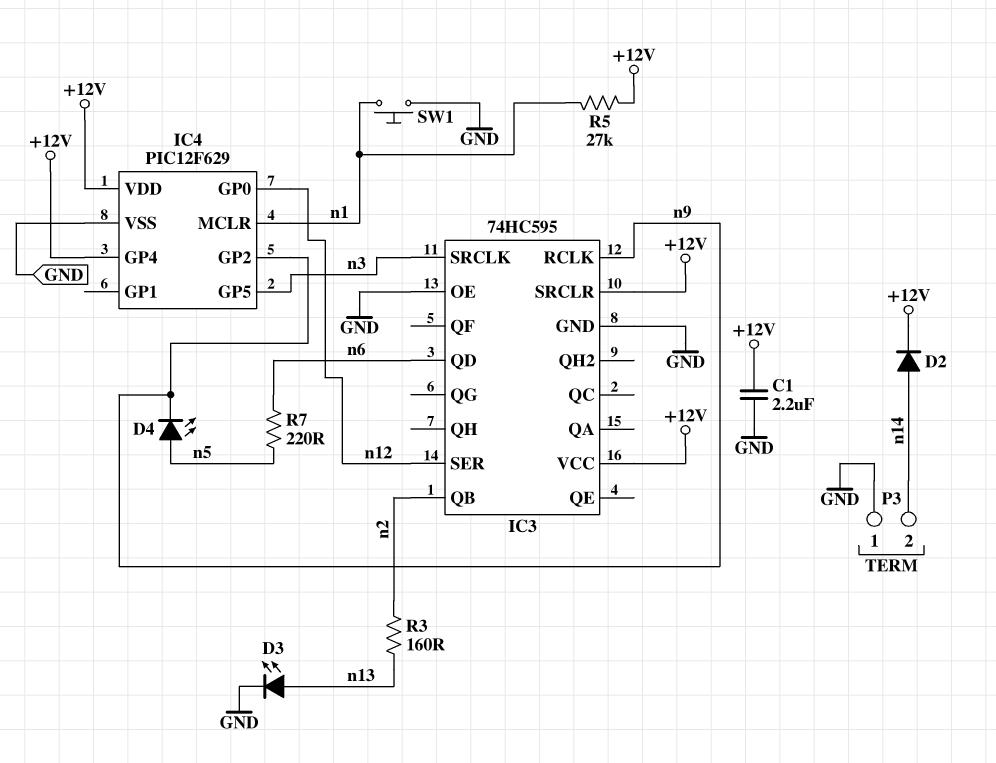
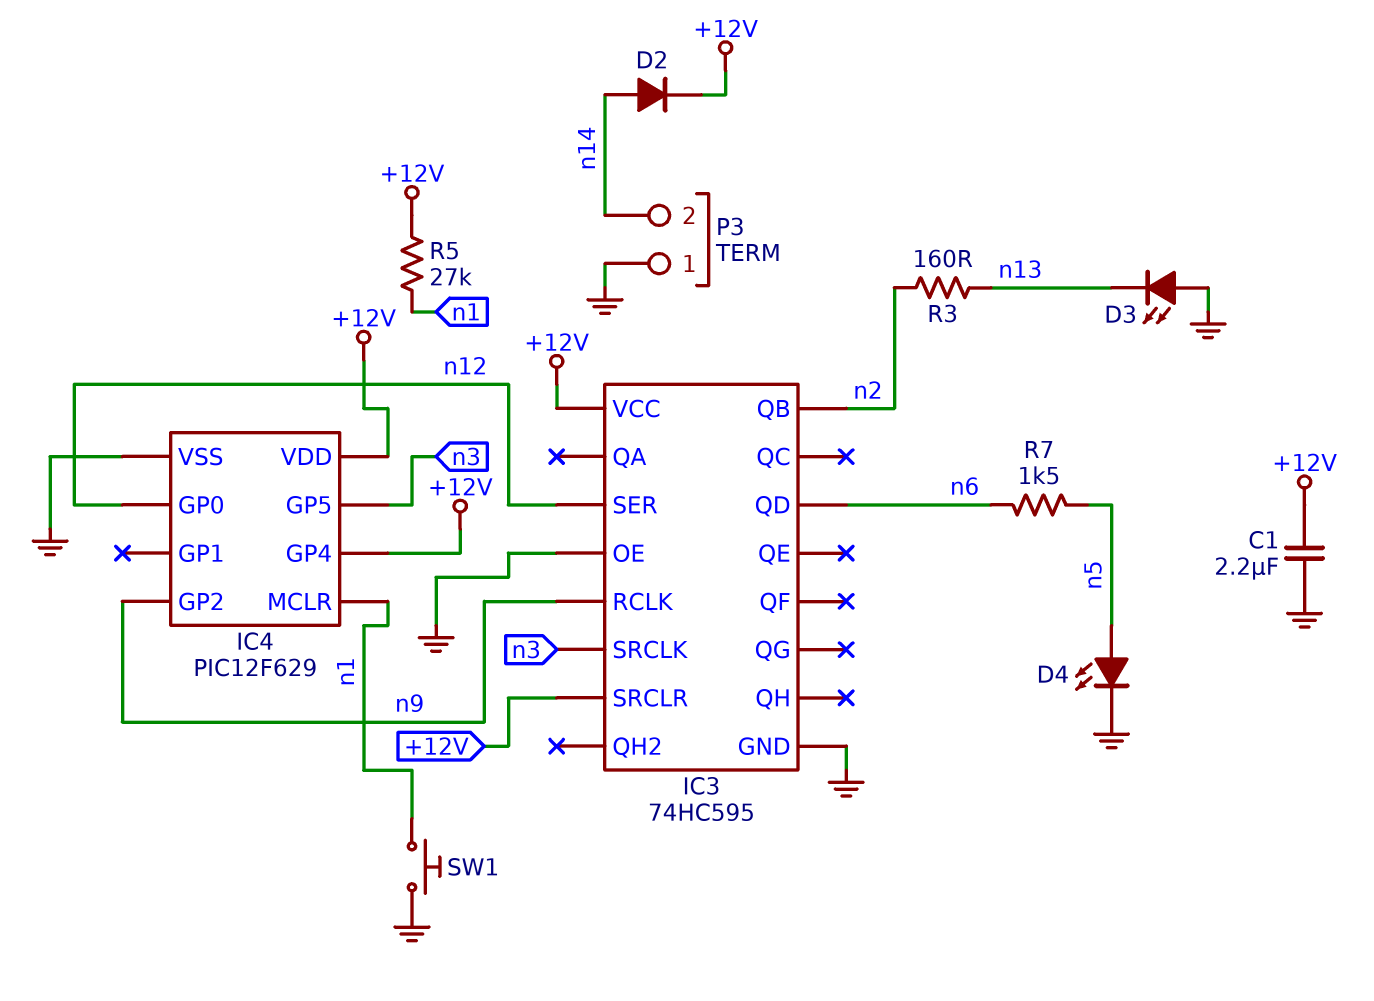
D3: LED (A n13, K GND) -> LED (A GND, K n13)
D4: LED (A n5, K n9) -> LED (A n5, K GND)
R7: 220 (n5, n6) -> 1.5k (n5, n6)

